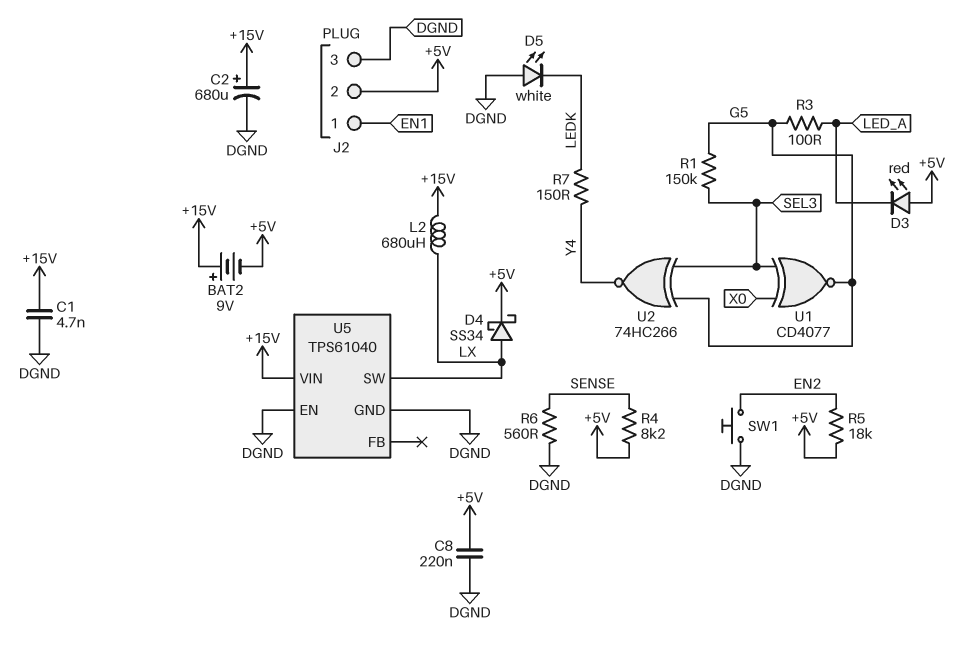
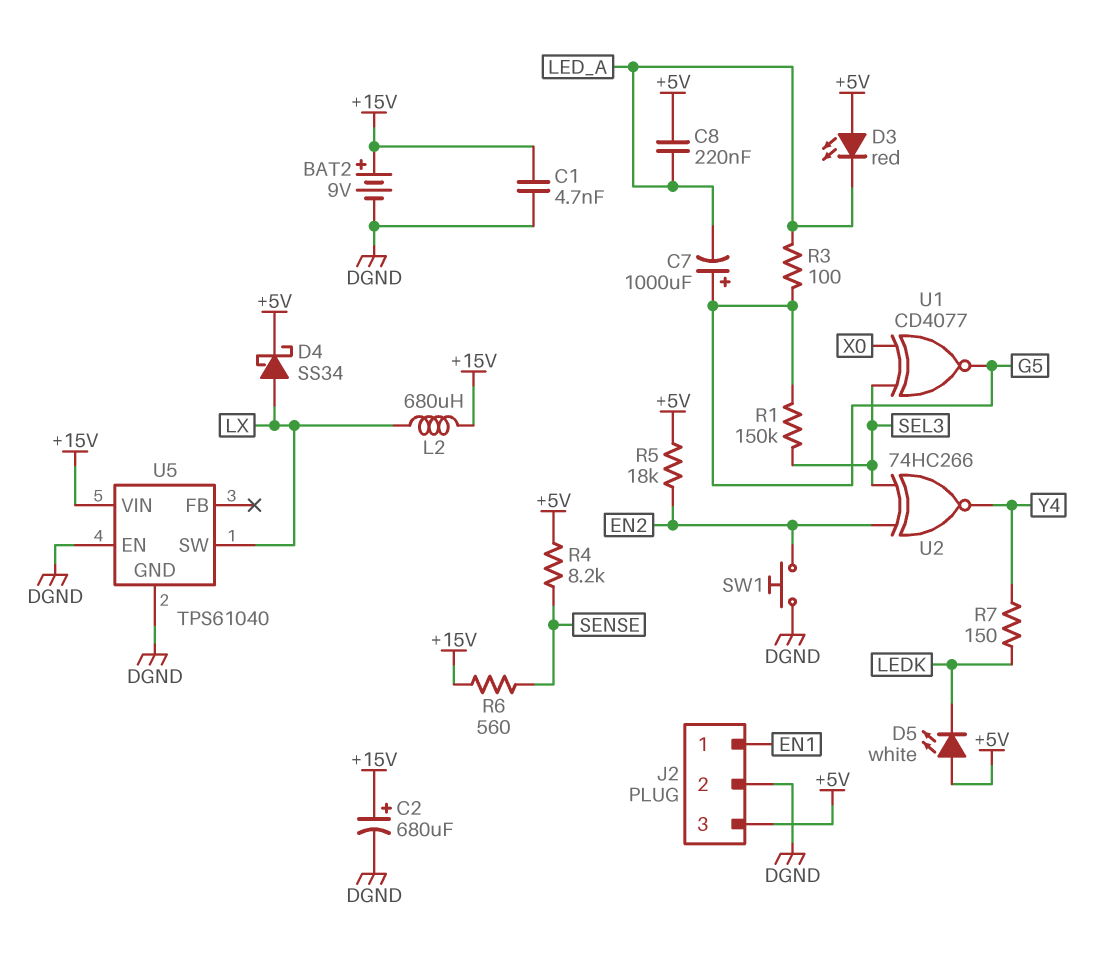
BAT2: 9V (plus +15V, minus +5V) -> 9V (plus +15V, minus DGND)
C7: none -> 1000uF (plus G5, minus LED_A)
C8: 220nF (+5V, DGND) -> 220nF (+5V, LED_A)
D5: LED white (A DGND, K LEDK) -> LED white (A +5V, K LEDK)
J2 pin 2: +5V -> DGND
J2 pin 3: DGND -> +5V
R6: 560 (DGND, SENSE) -> 560 (+15V, SENSE)
U2: XNOR 74HC266 (in G5, in SEL3, out Y4) -> XNOR 74HC266 (in EN2, in SEL3, out Y4)

